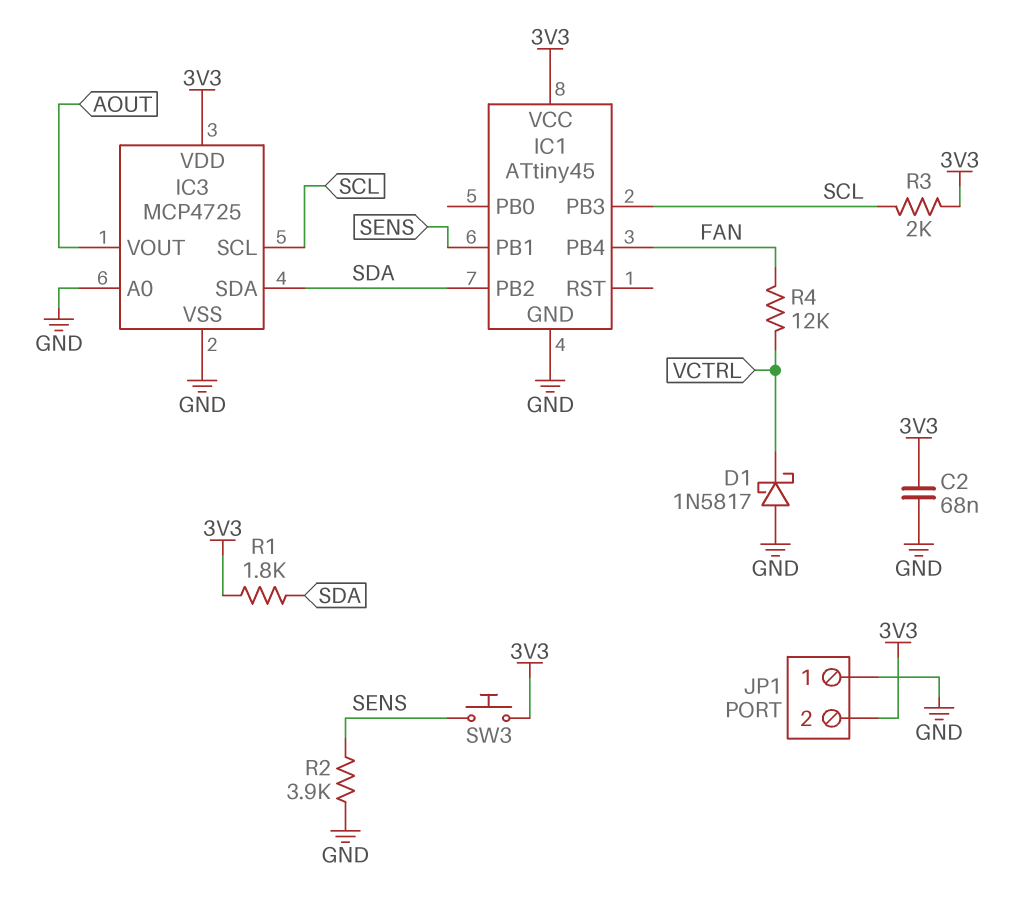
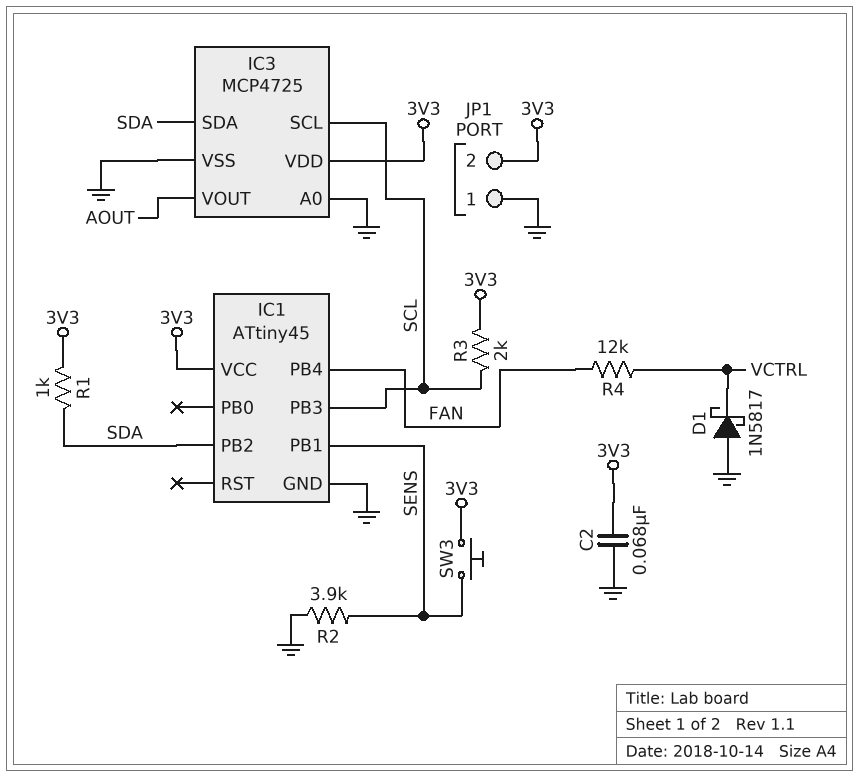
R1: 1.8k (3V3, SDA) -> 1k (3V3, SDA)

